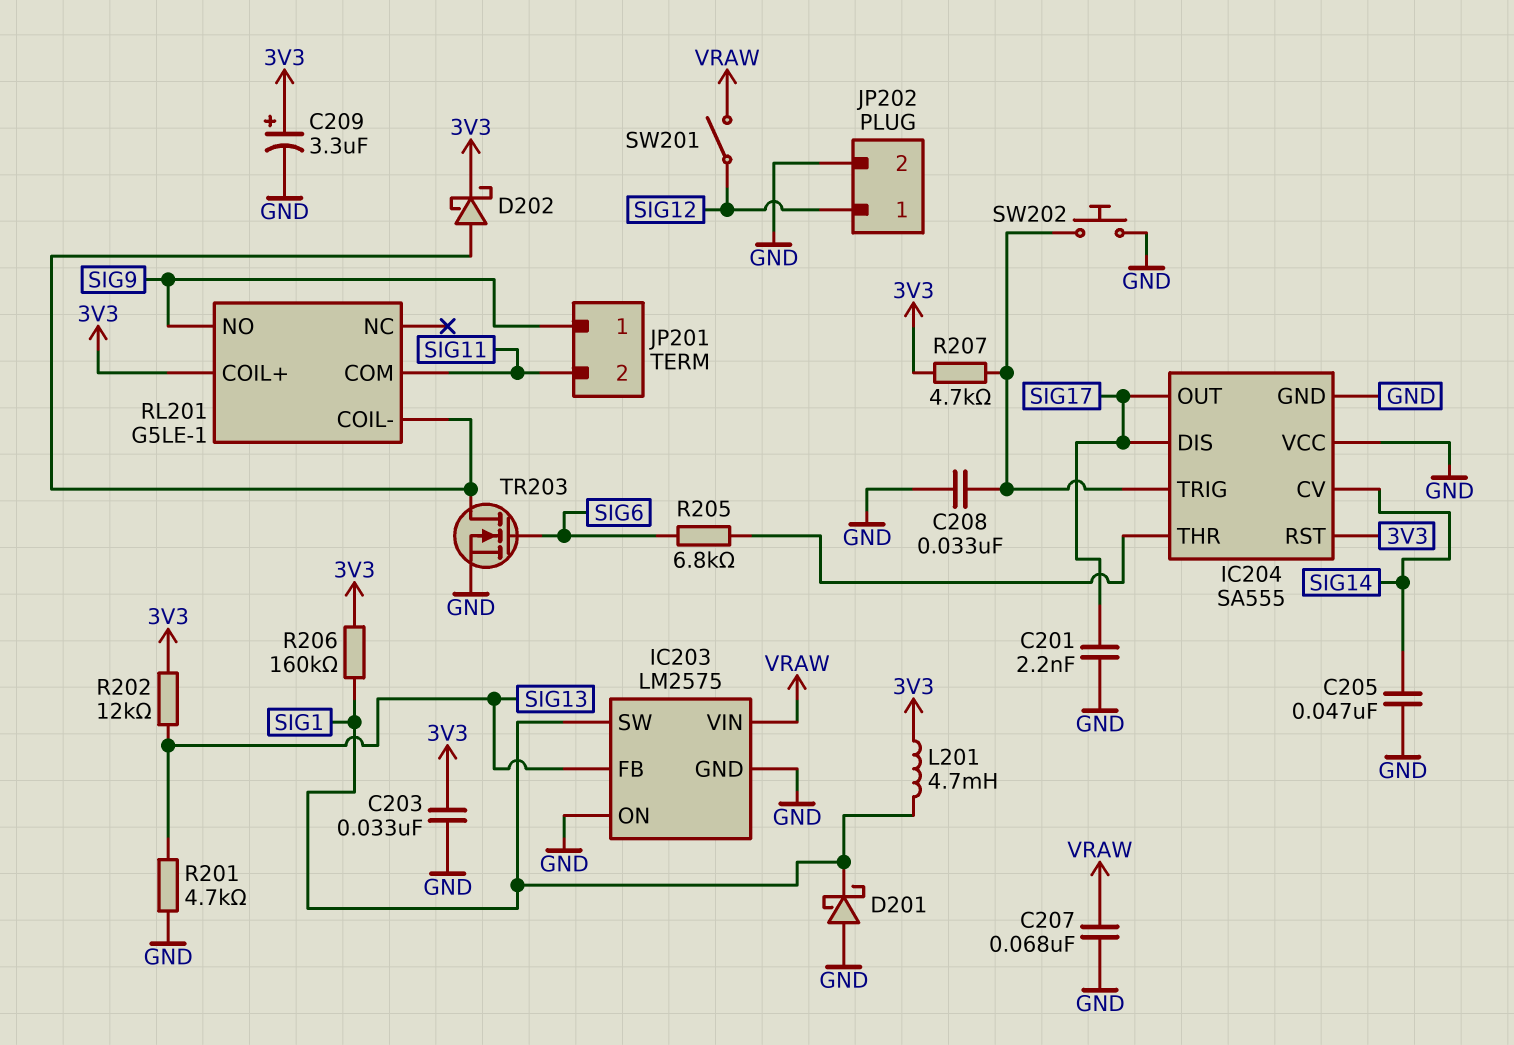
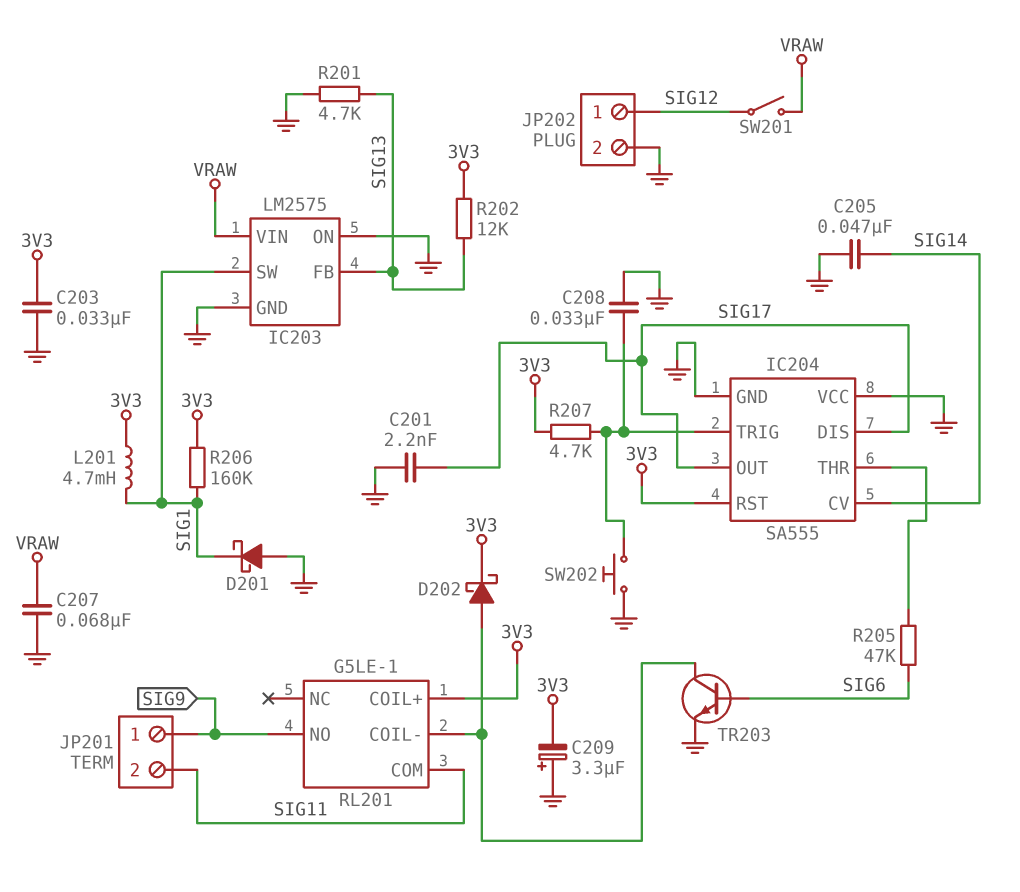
C209: 3.3uF (plus 3V3, minus GND) -> 3.3uF (plus GND, minus 3V3)
R205: 6.8k (IC204/THR, SIG6) -> 47k (IC204/THR, SIG6)
TR203: NMOS (G SIG6, D RL201/COIL-, S GND) -> NPN (B SIG6, C RL201/COIL-, E GND)

